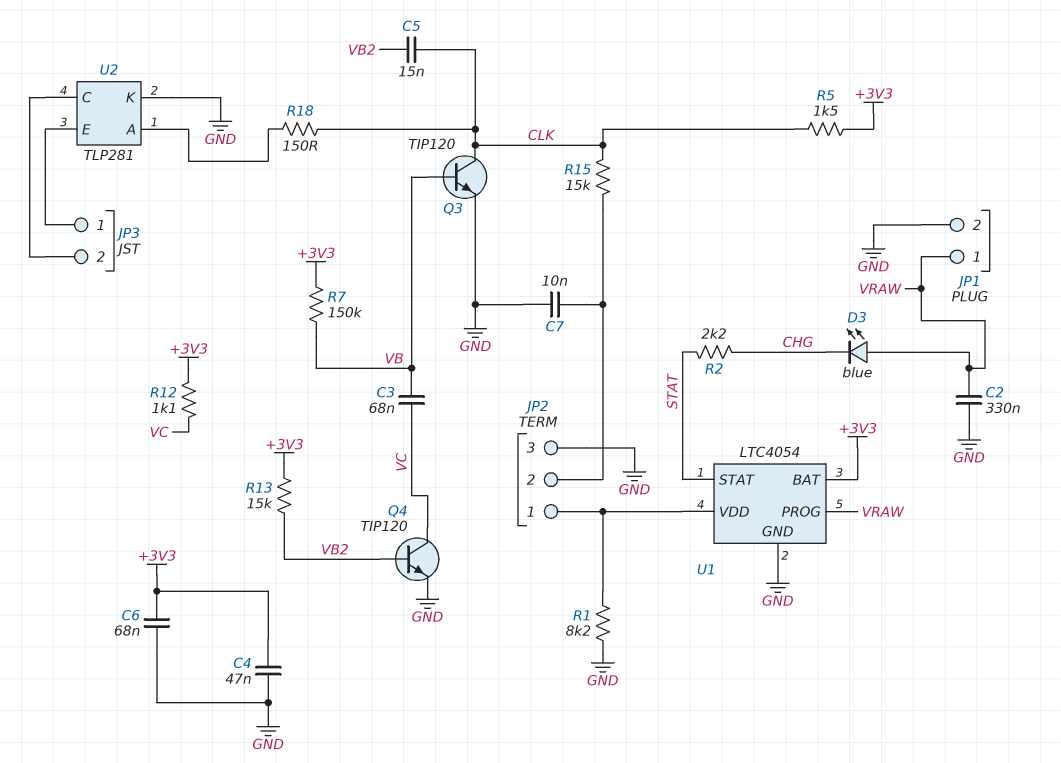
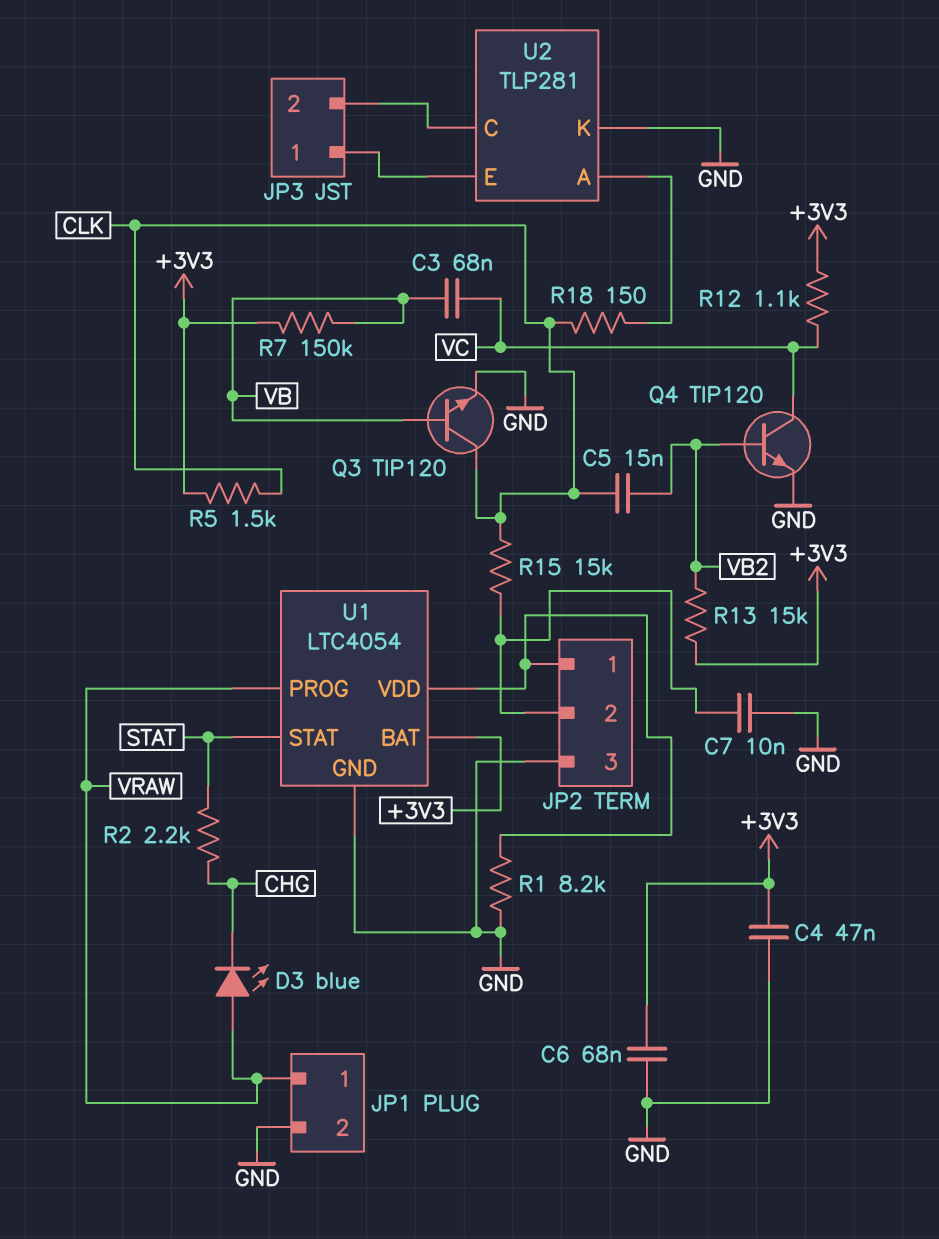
C2: 330nF (GND, VRAW) -> none

